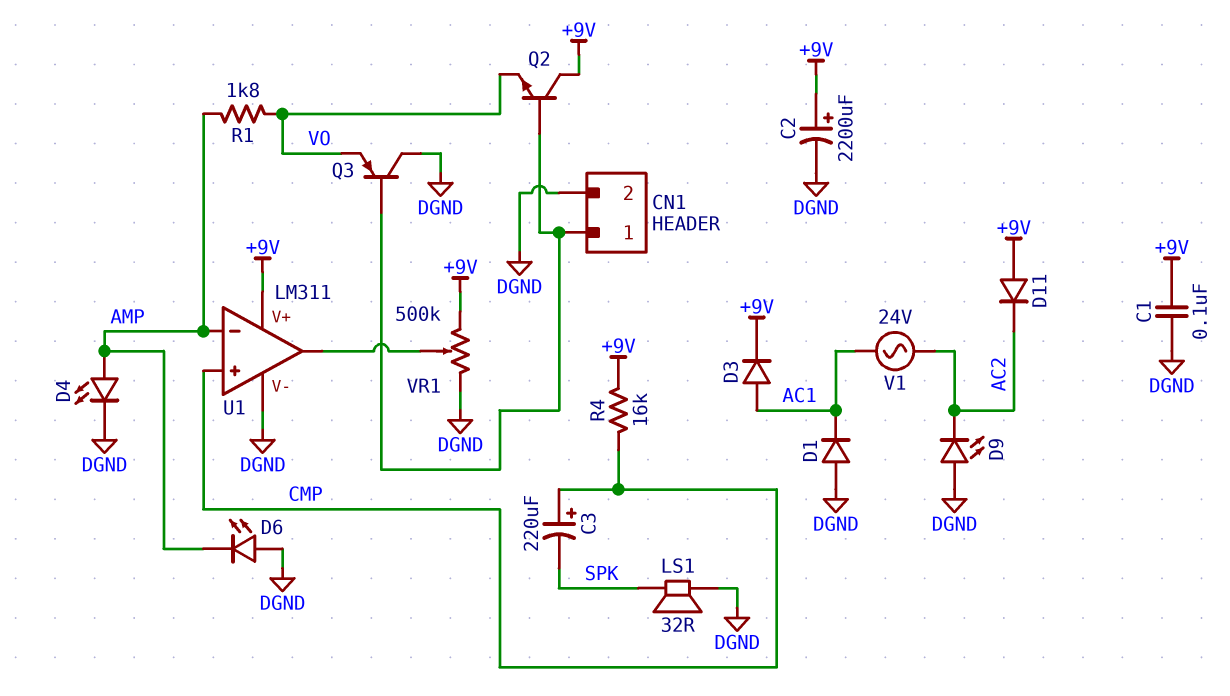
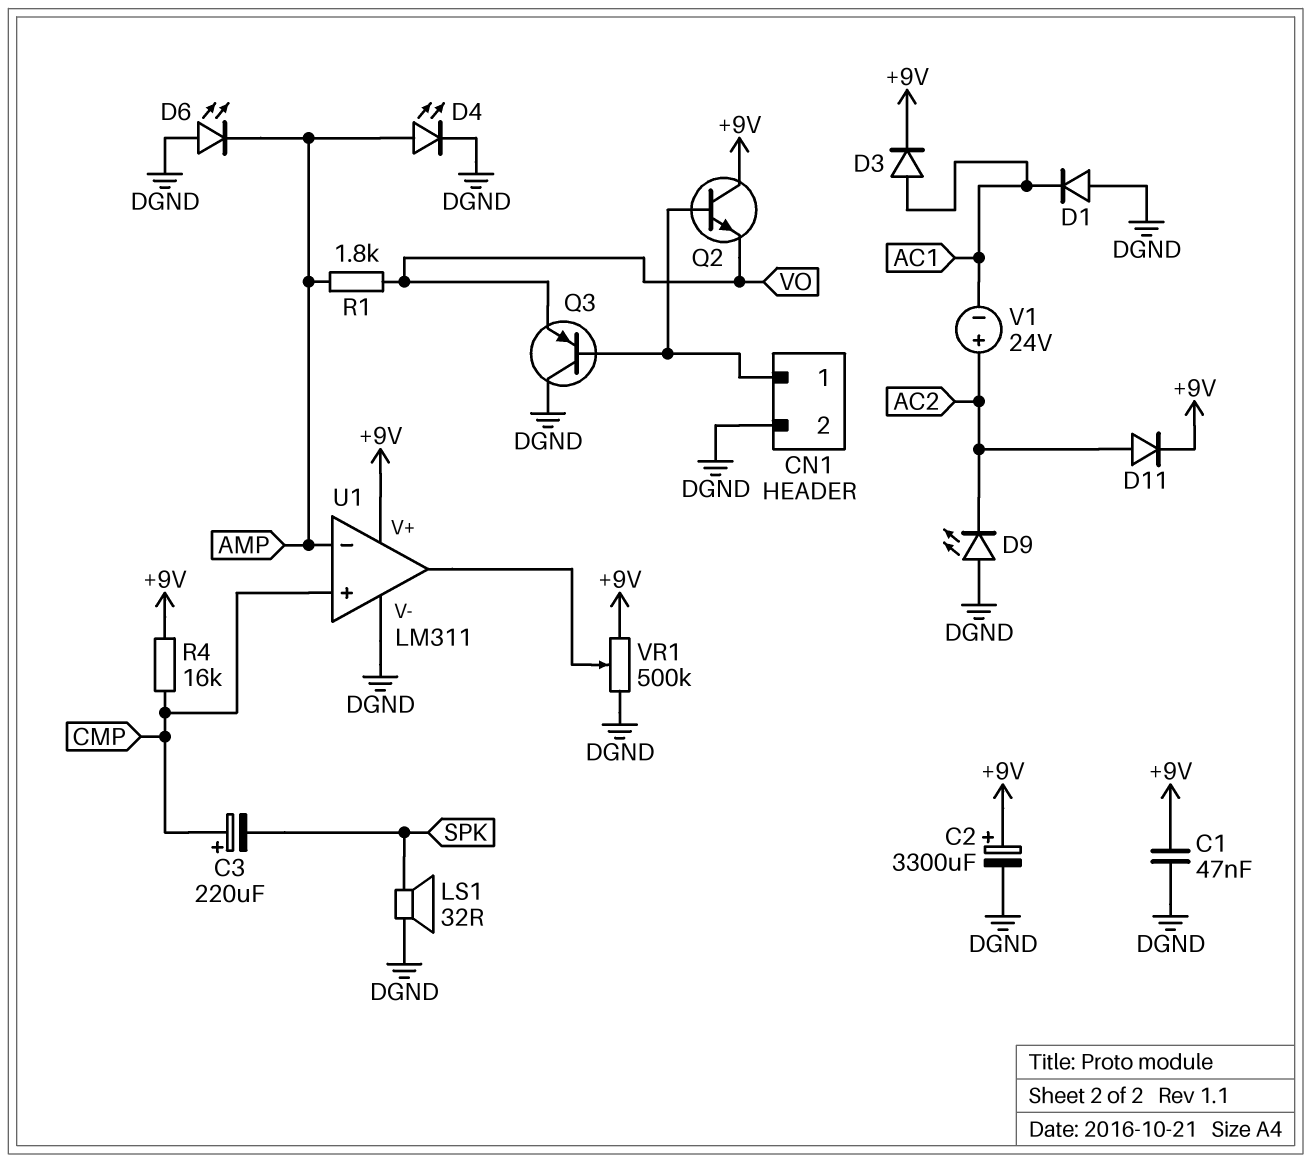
C1: 100nF (+9V, DGND) -> 47nF (+9V, DGND)
C2: 2200uF (plus +9V, minus DGND) -> 3300uF (plus +9V, minus DGND)
D11: diode (A +9V, K AC2) -> diode (A AC2, K +9V)
V1: AC 24V (AC1, AC2) -> 24V (plus AC2, minus AC1)

